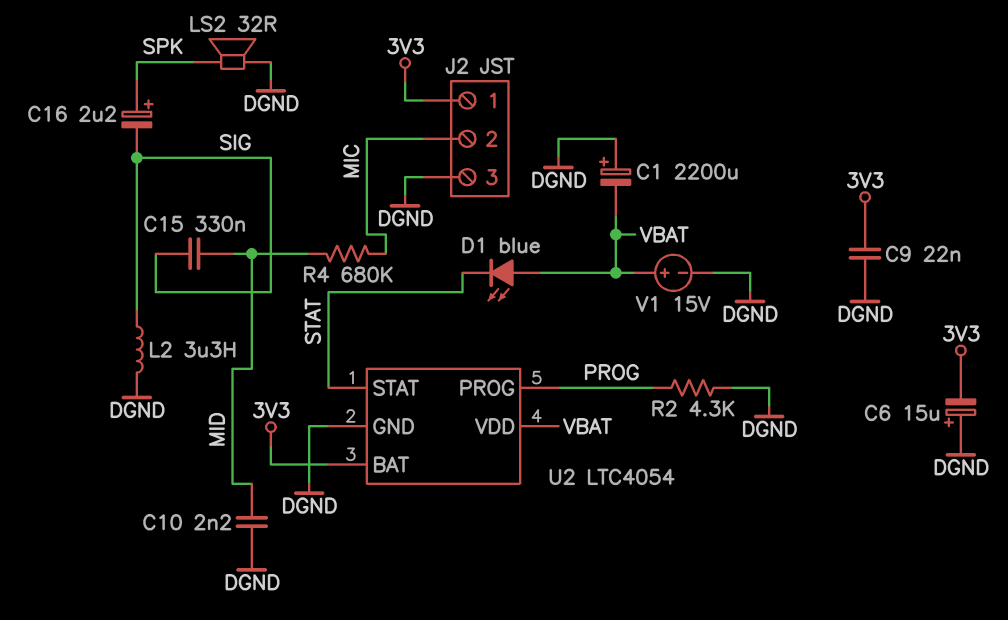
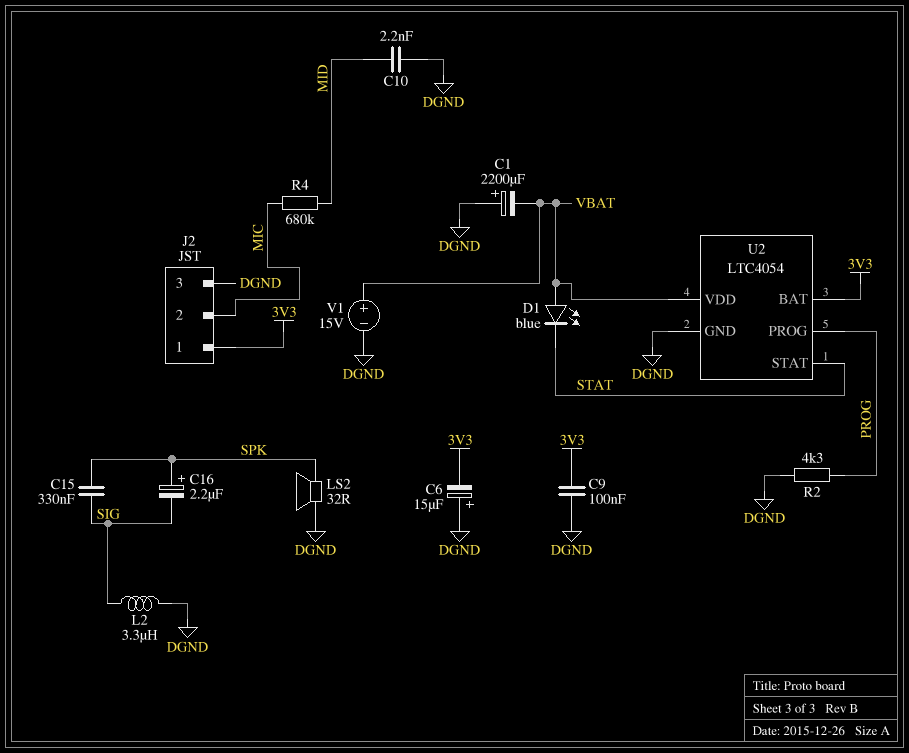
C9: 22nF (3V3, DGND) -> 100nF (3V3, DGND)
C15: 330nF (MID, SIG) -> 330nF (SIG, SPK)

